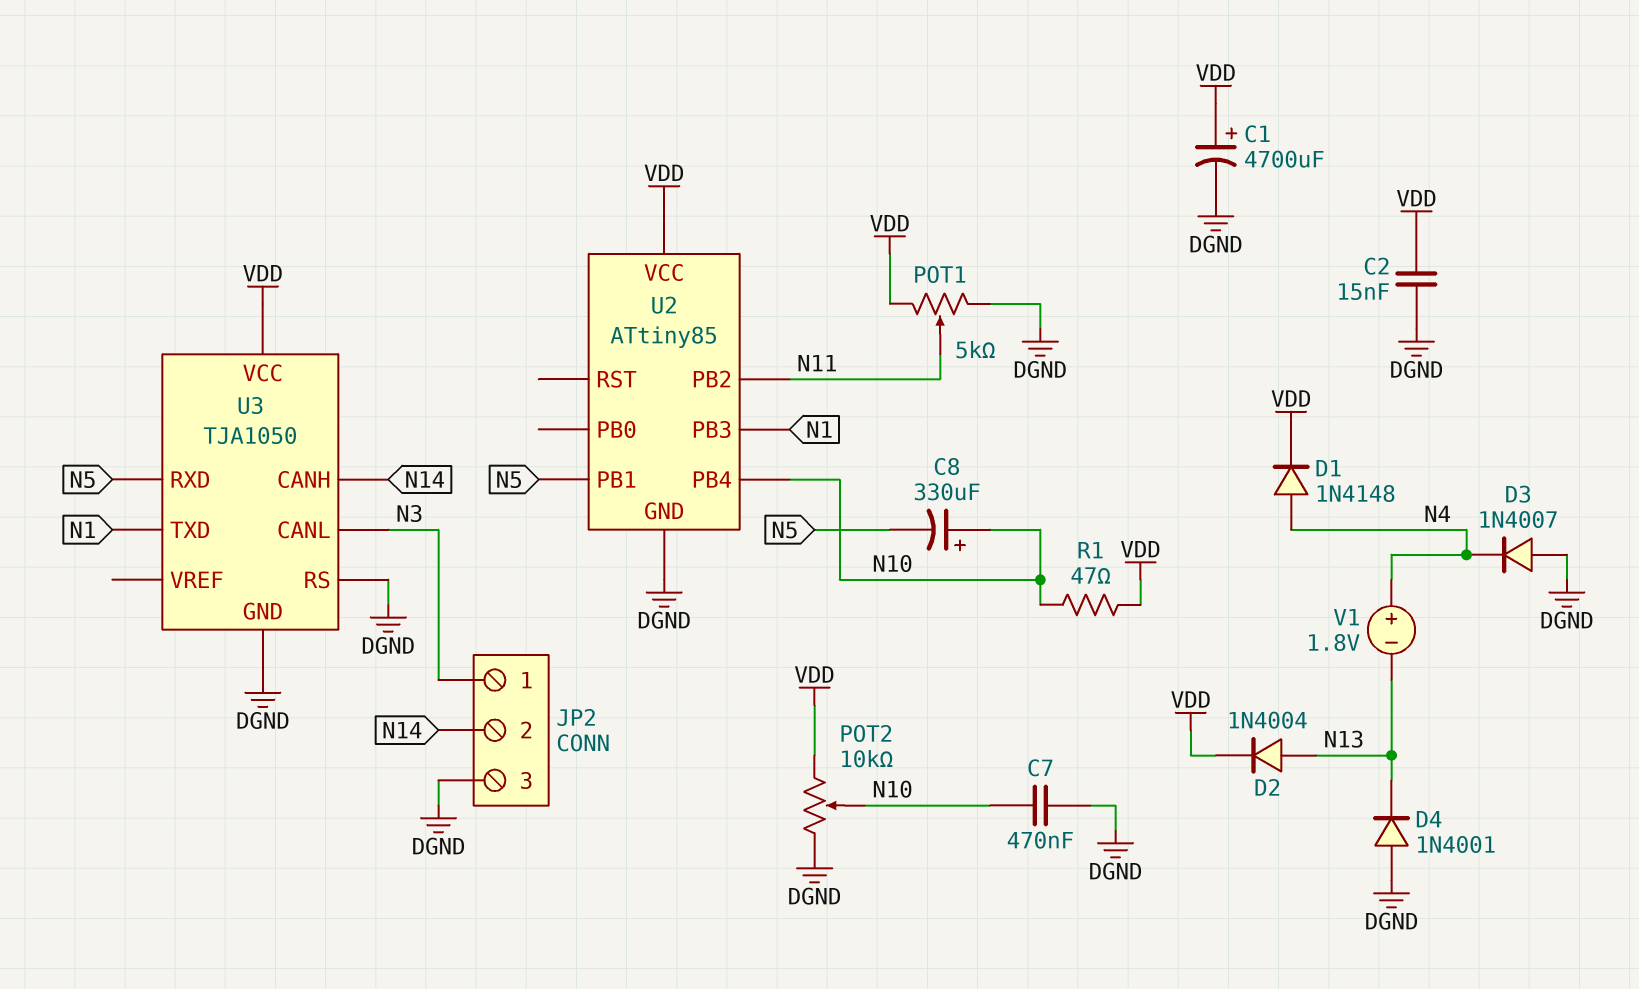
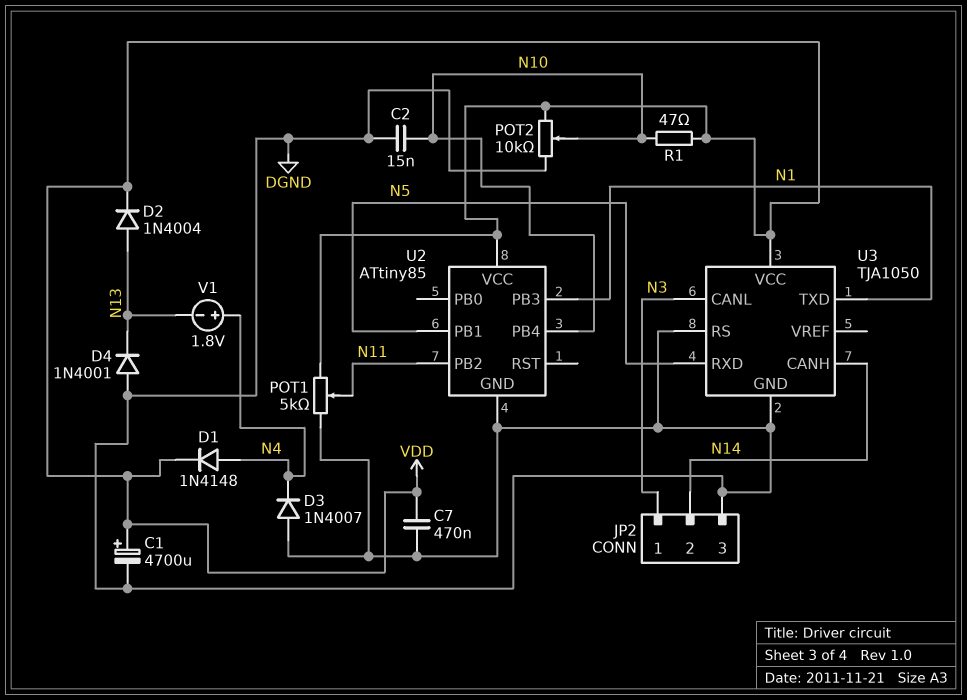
C2: 15nF (DGND, VDD) -> 15nF (DGND, N10)
C7: 470nF (DGND, N10) -> 470nF (DGND, VDD)
C8: 330uF (plus N10, minus N5) -> none

